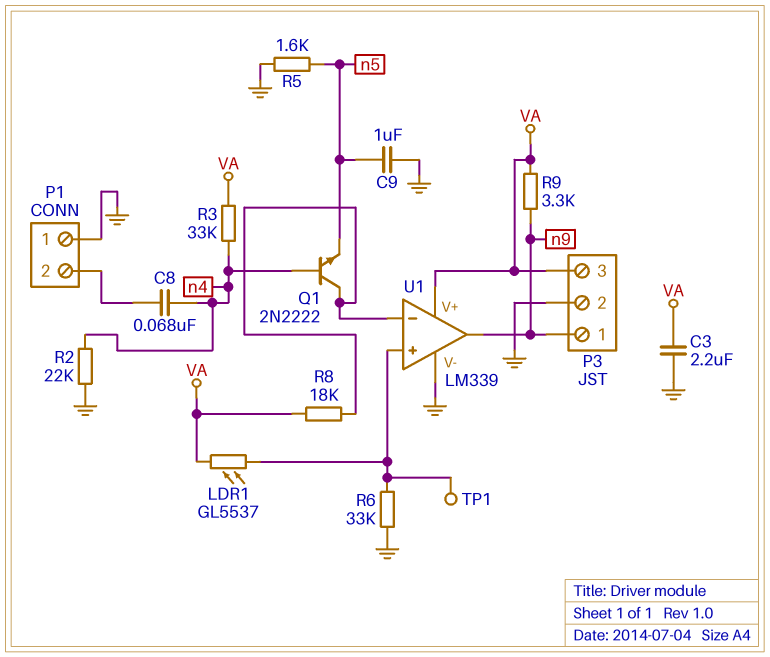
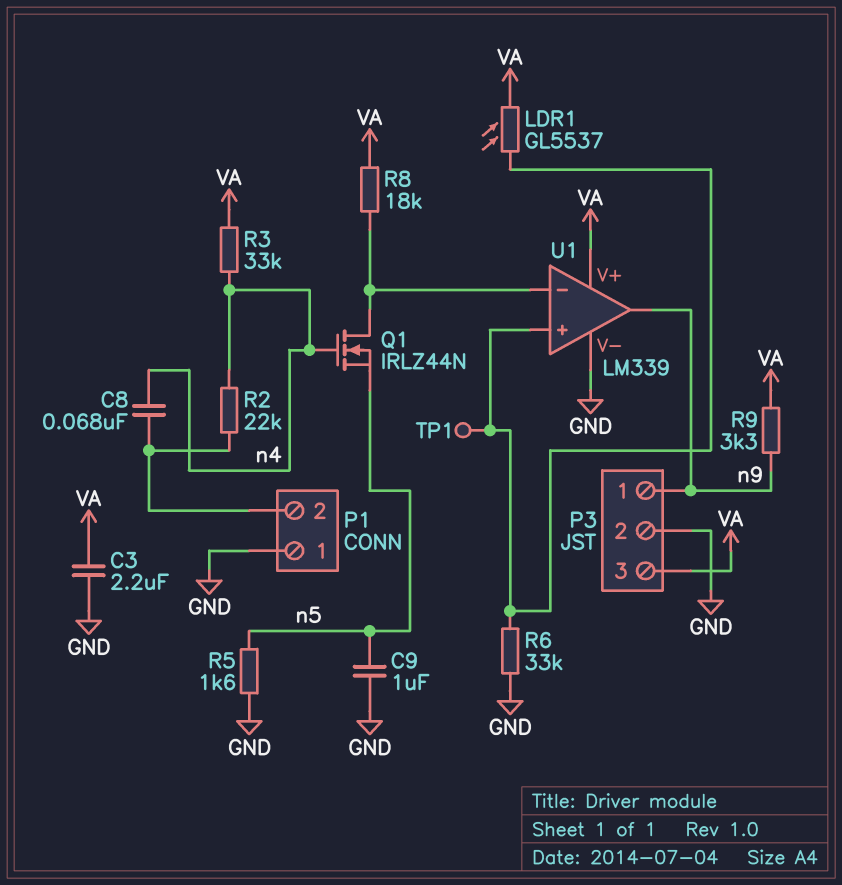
Q1: NPN 2N2222 (B n4, C U1/in-, E n5) -> NMOS IRLZ44N (G n4, D U1/in-, S n5)
R2: 22k (GND, n4) -> 22k (P1/2, n4)

